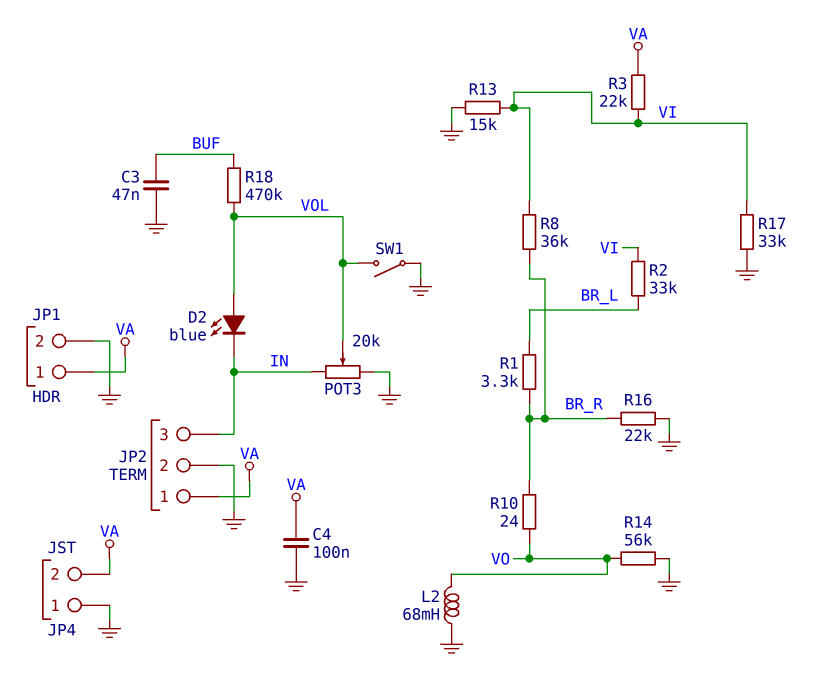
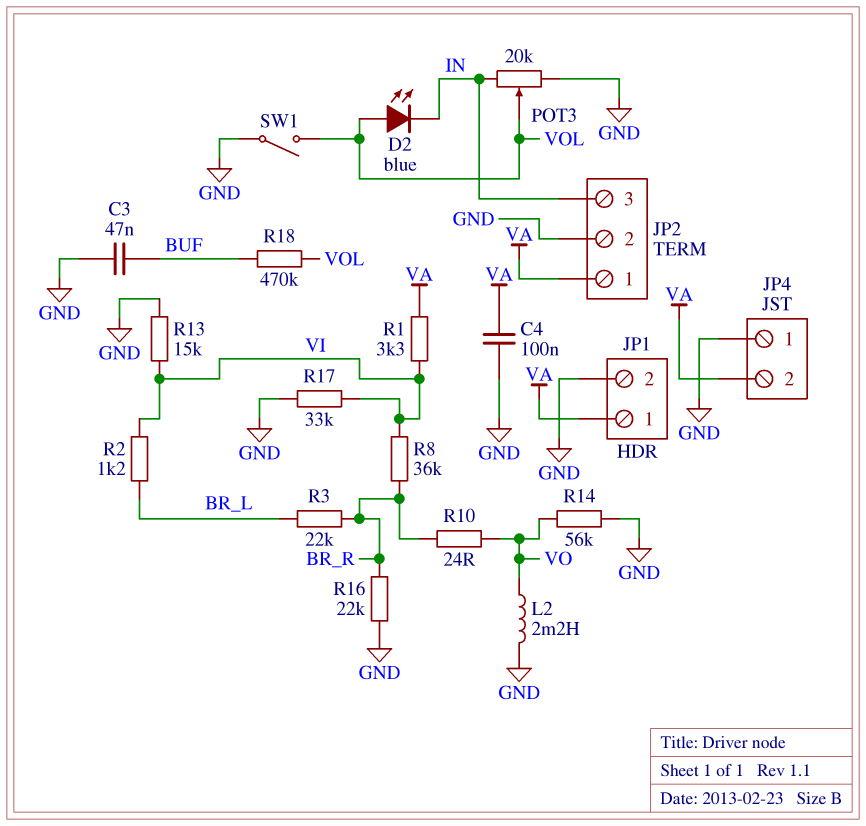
L2: 68mH (GND, VO) -> 2.2mH (GND, VO)
R1: 3.3k (BR_L, BR_R) -> 3.3k (VA, VI)
R2: 33k (BR_L, VI) -> 1.2k (BR_L, VI)
R3: 22k (VA, VI) -> 22k (BR_L, BR_R)

